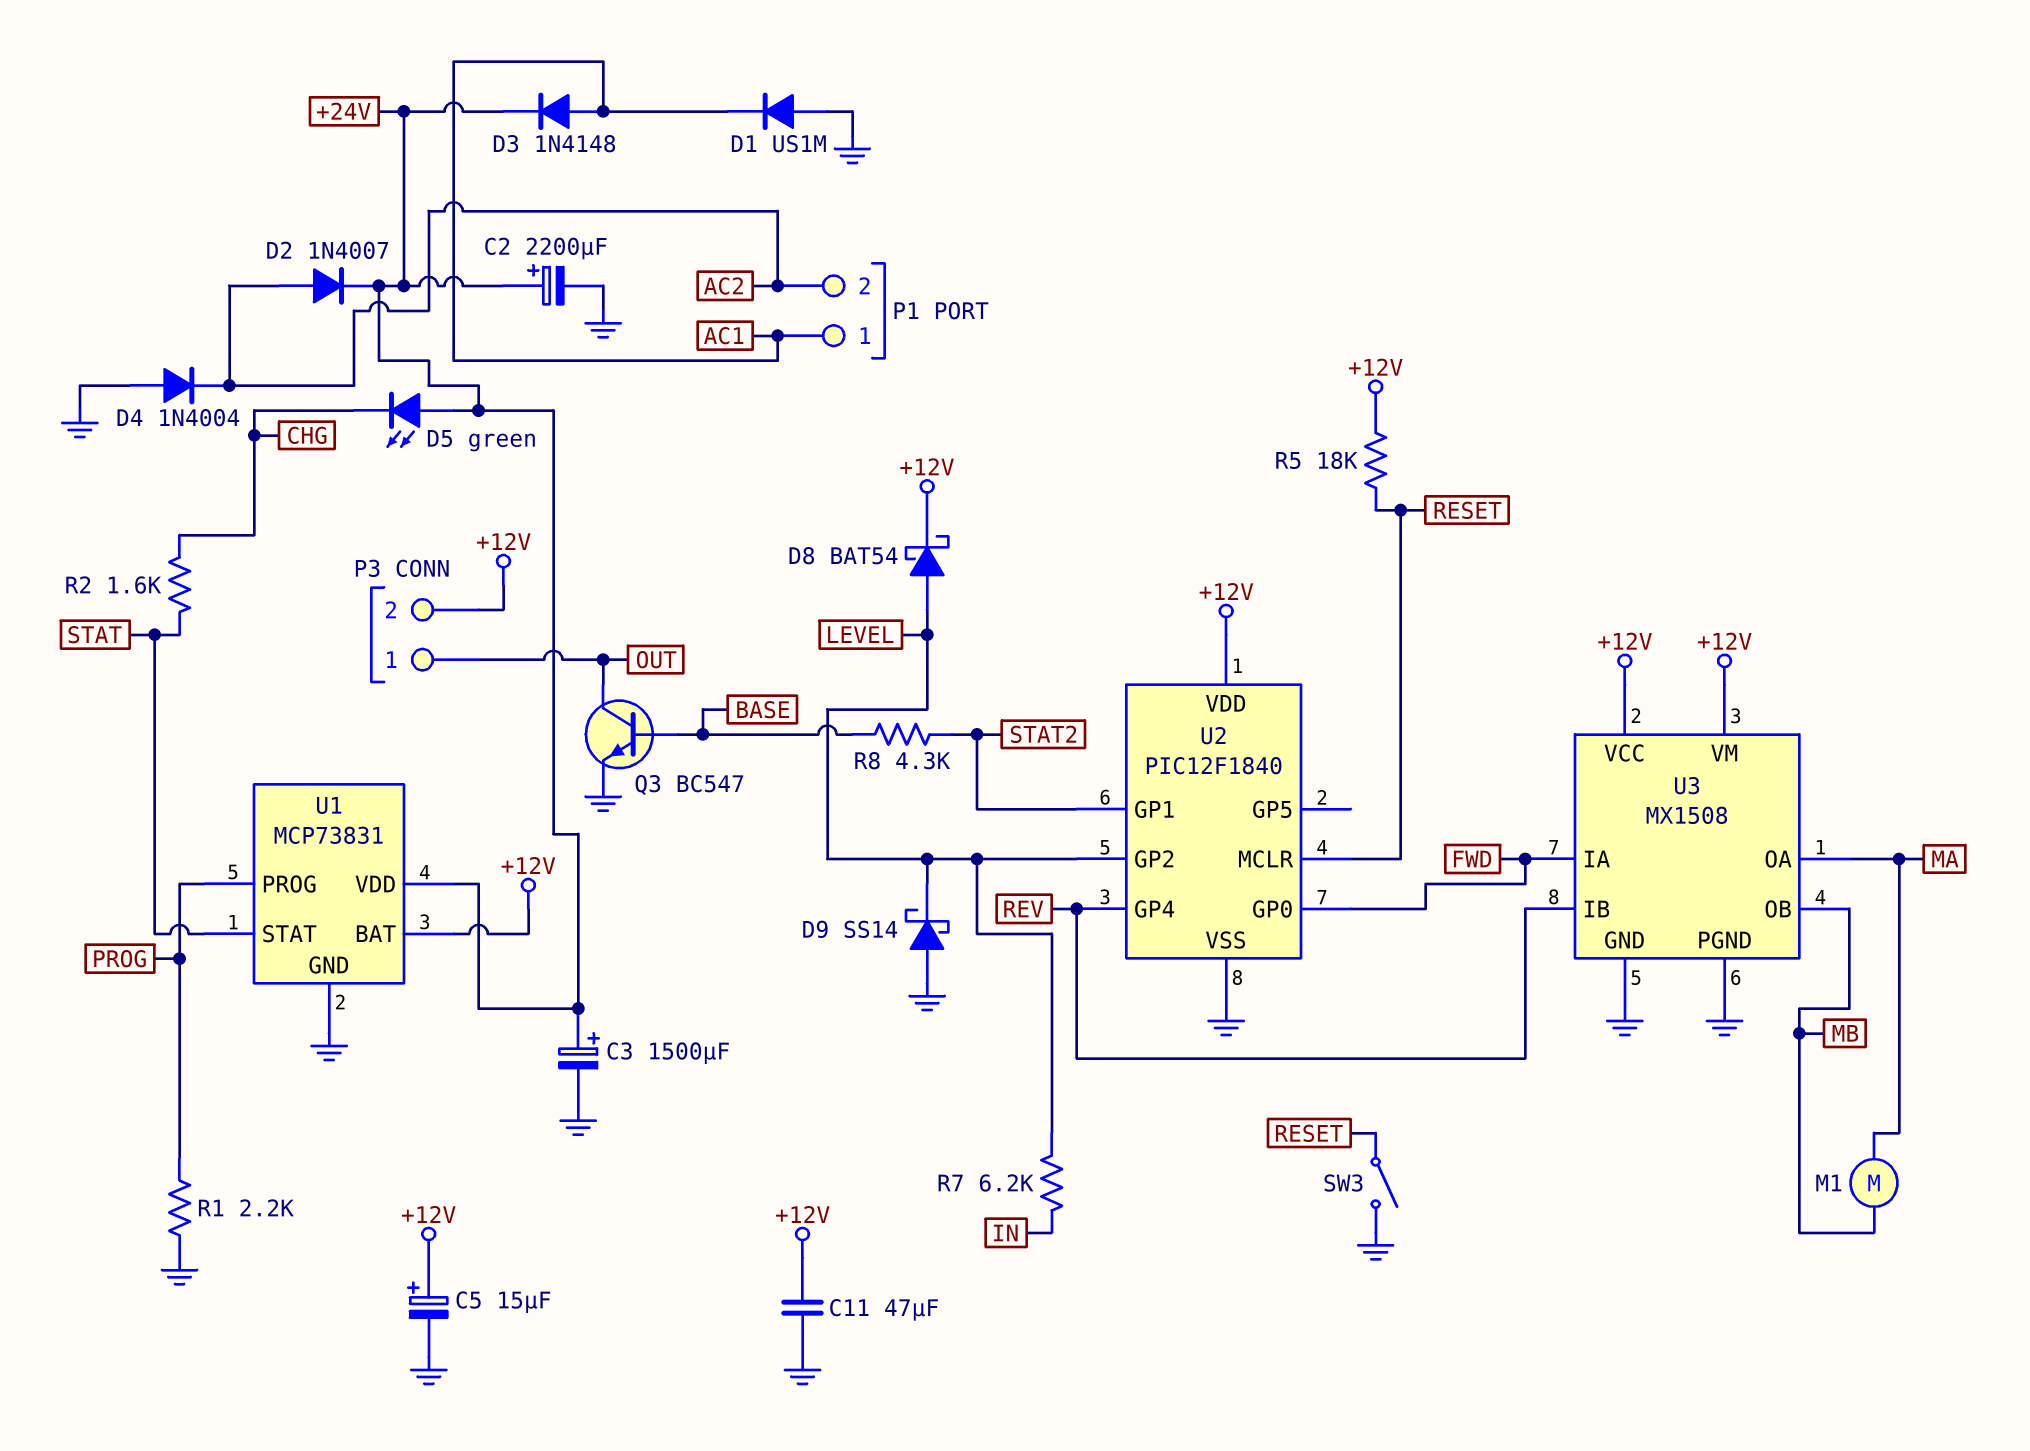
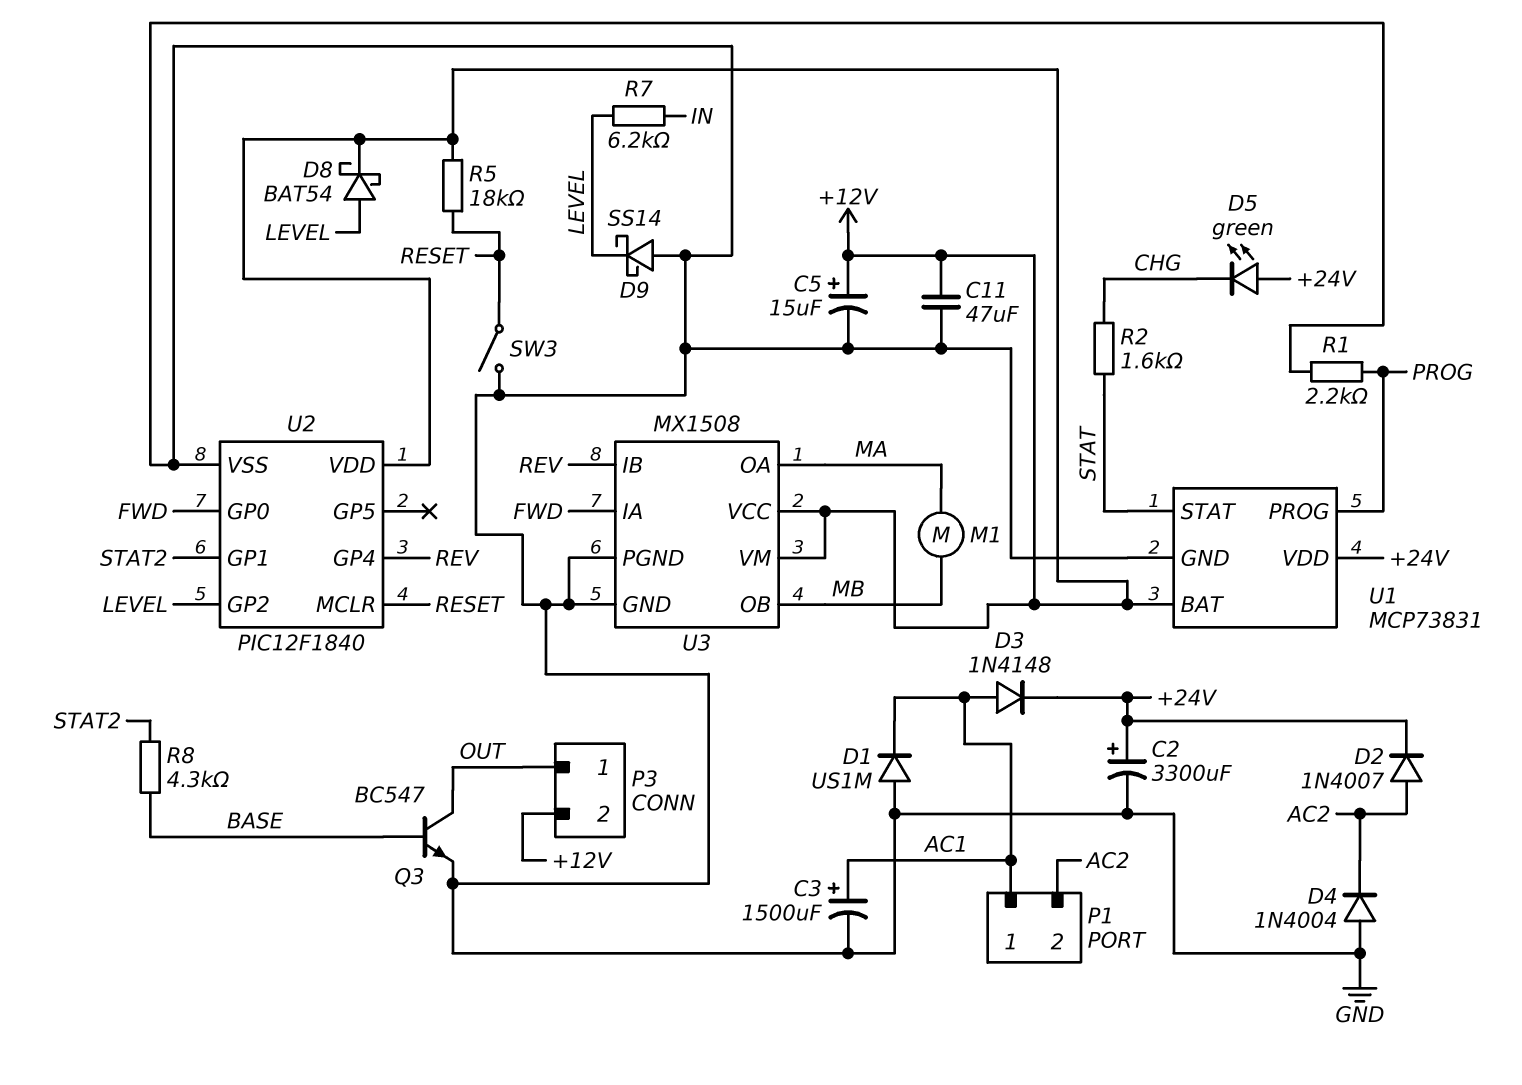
C2: 2200uF (plus +24V, minus GND) -> 3300uF (plus +24V, minus GND)
C3: 1500uF (plus +24V, minus GND) -> 1500uF (plus AC1, minus GND)

